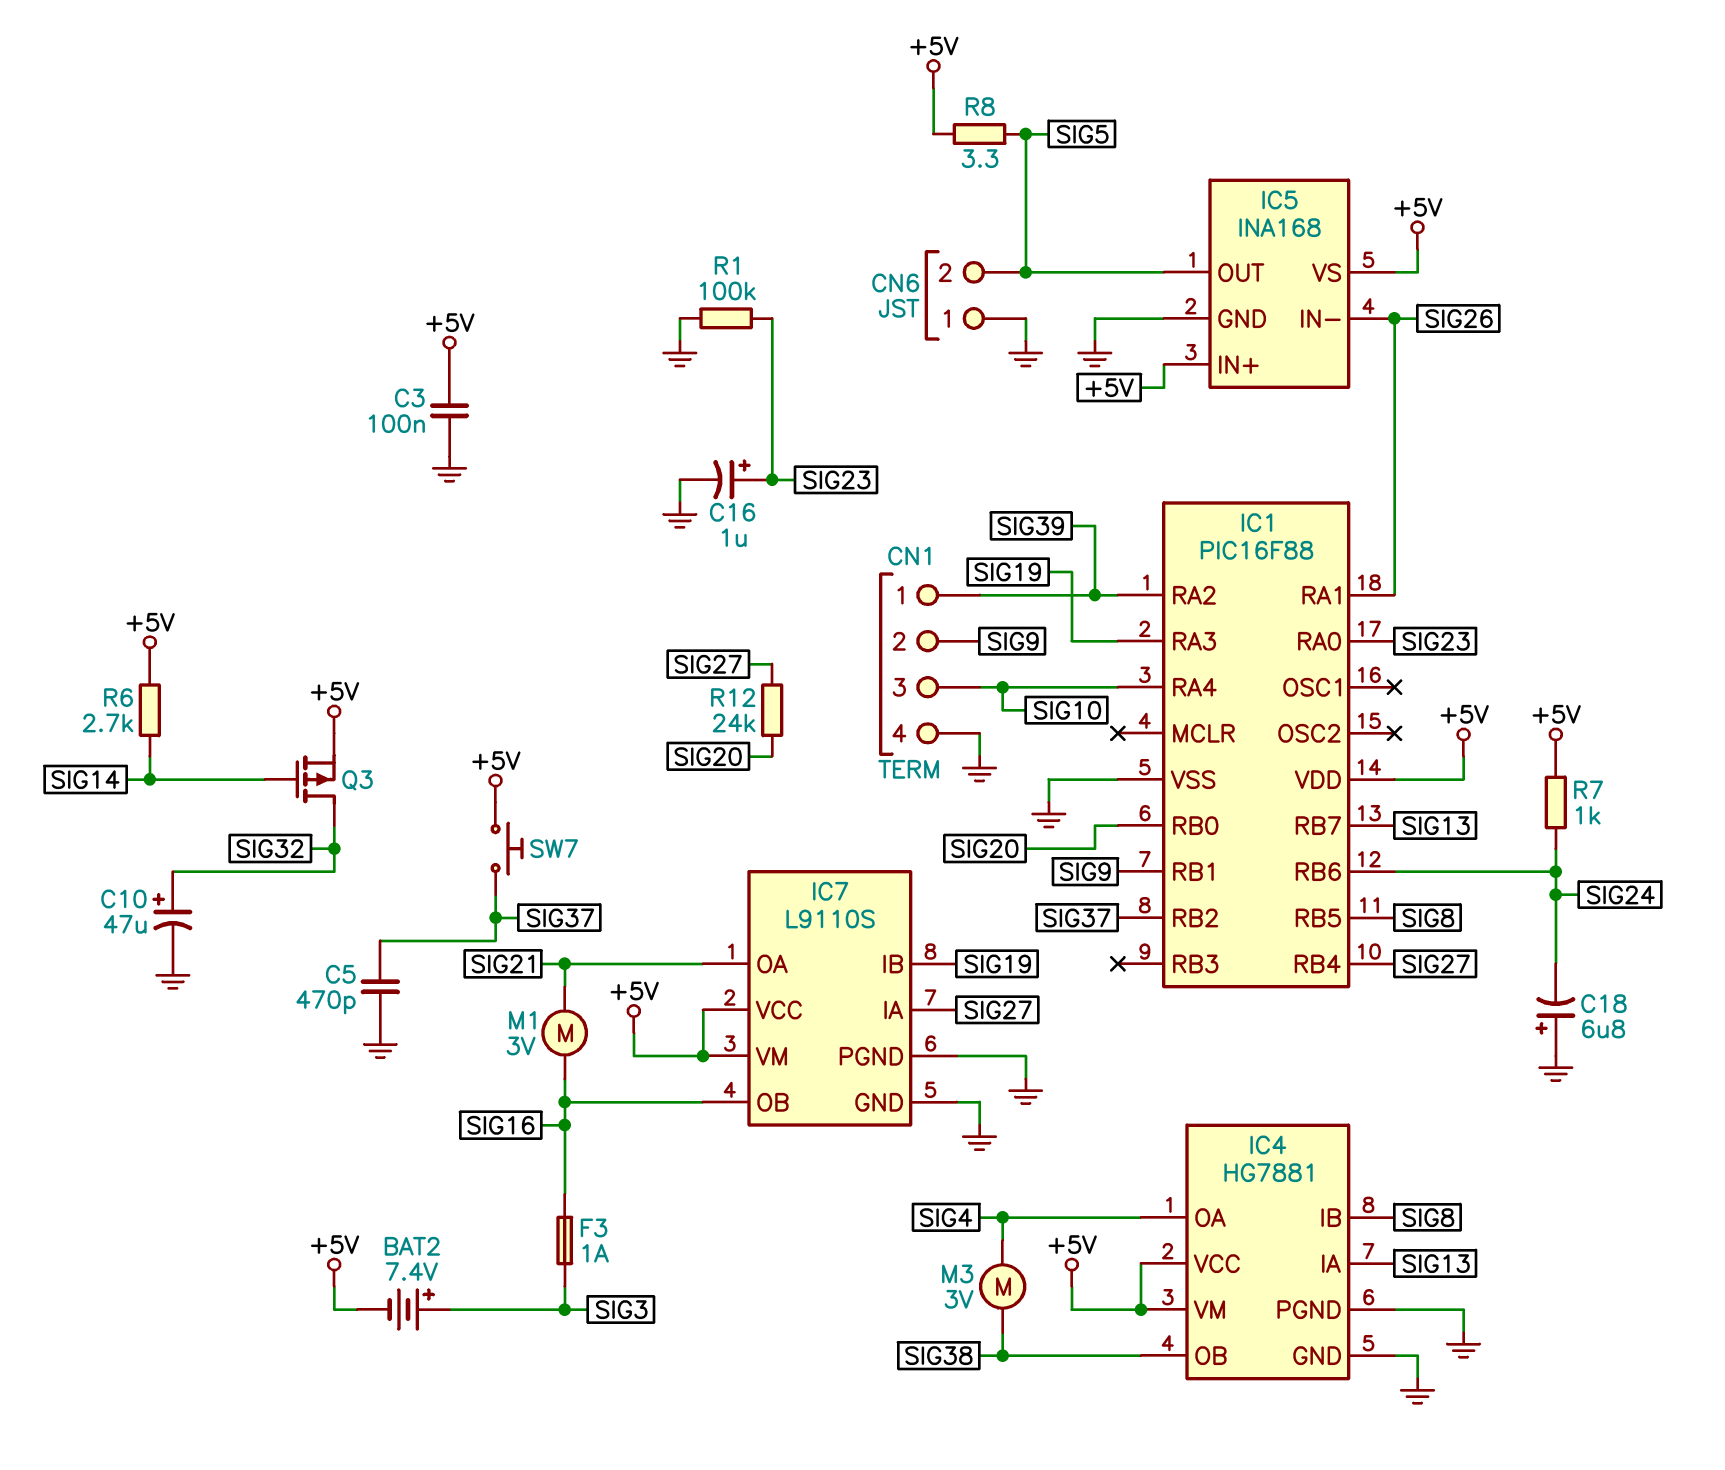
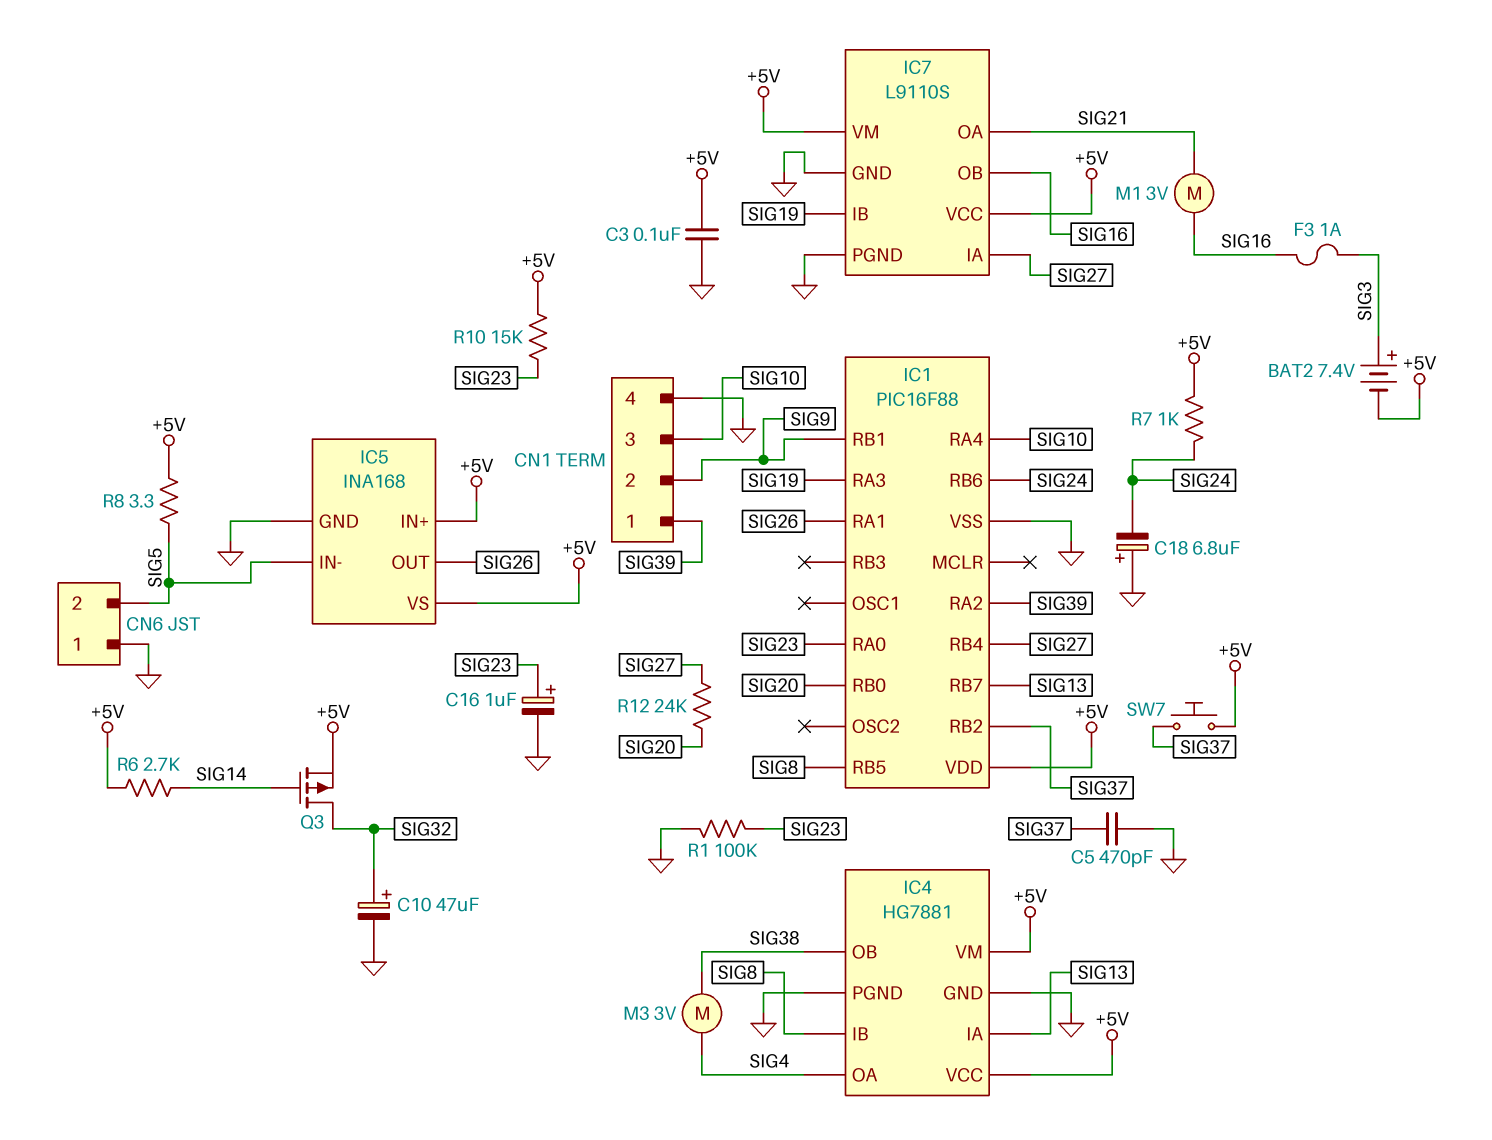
IC5 pin IN-: SIG26 -> SIG5
IC5 pin OUT: SIG5 -> SIG26
R10: none -> 15k (+5V, SIG23)

